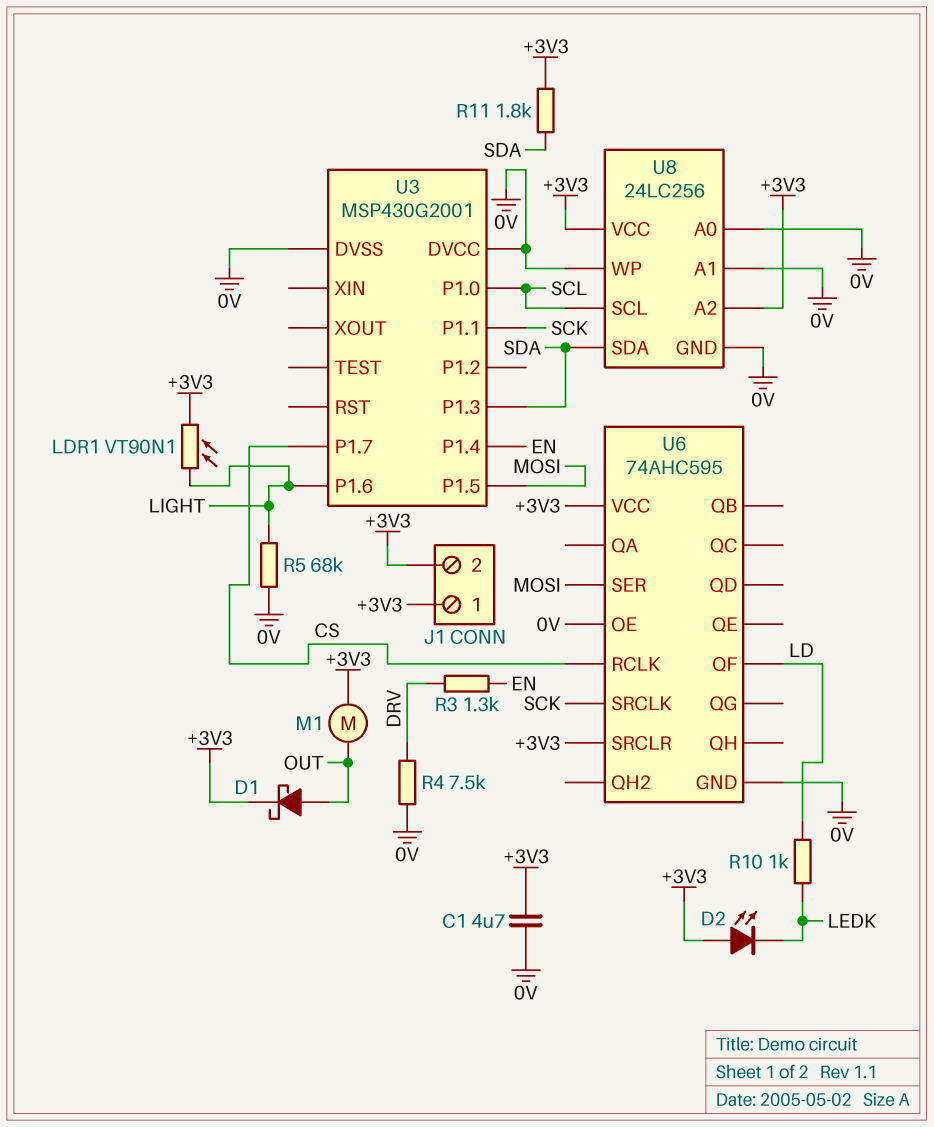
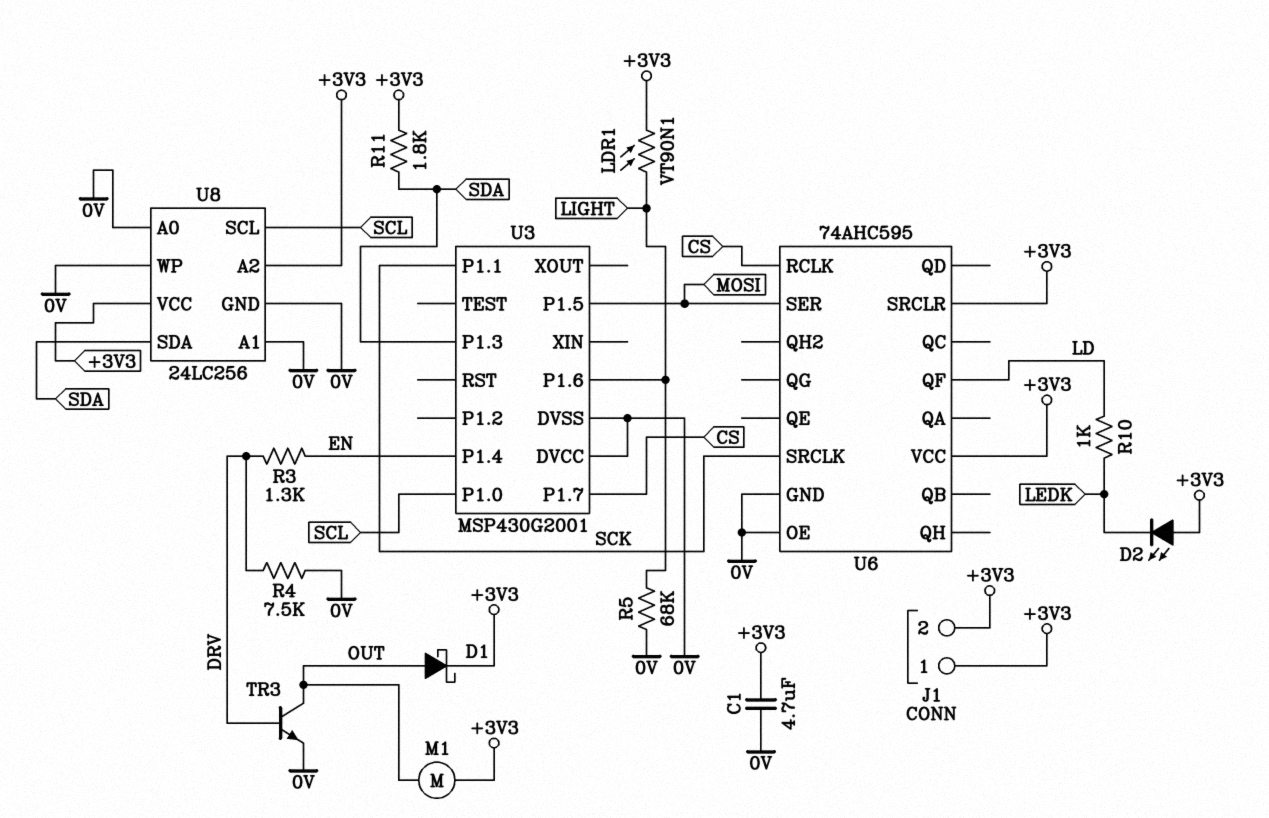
TR3: none -> NPN (B DRV, C OUT, E 0V)

